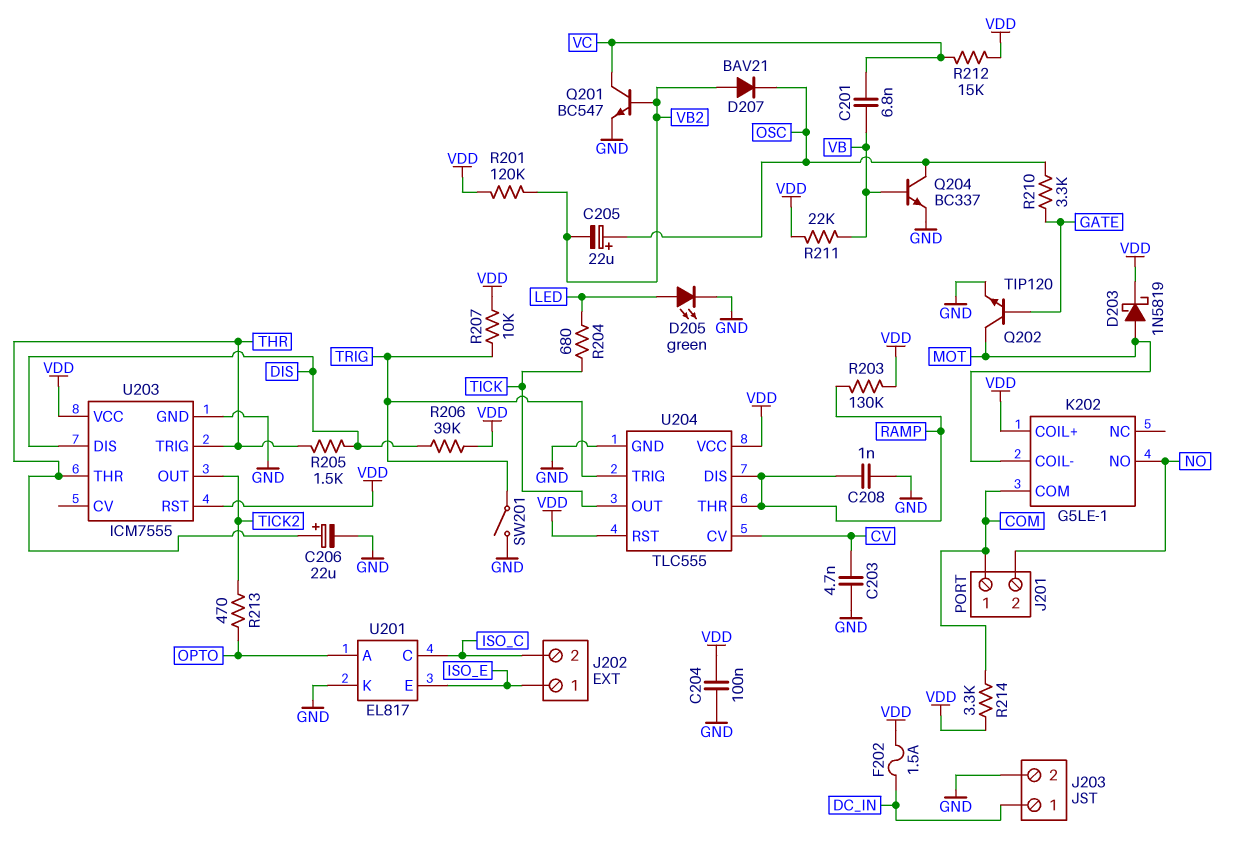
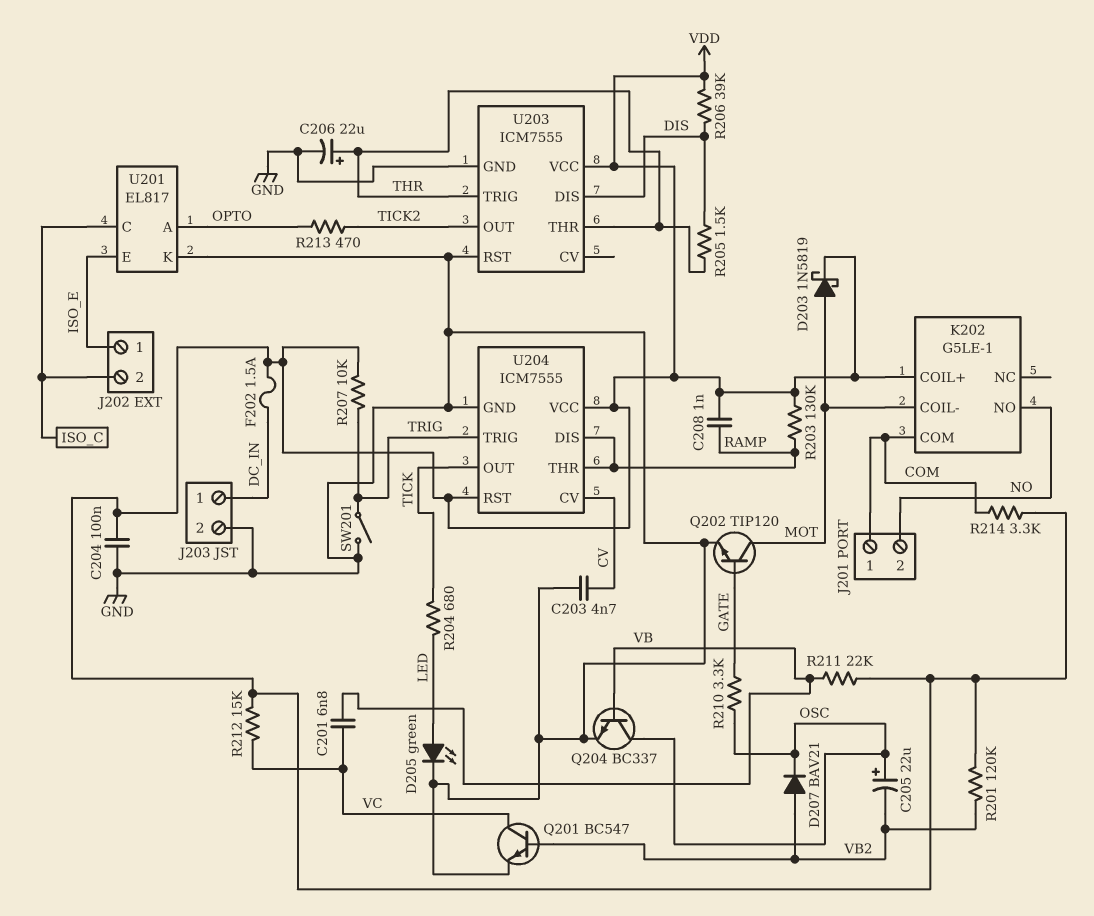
C208: 1nF (GND, RAMP) -> 1nF (RAMP, VDD)
U203 pin RST: VDD -> GND
U204: TLC555 -> ICM7555

